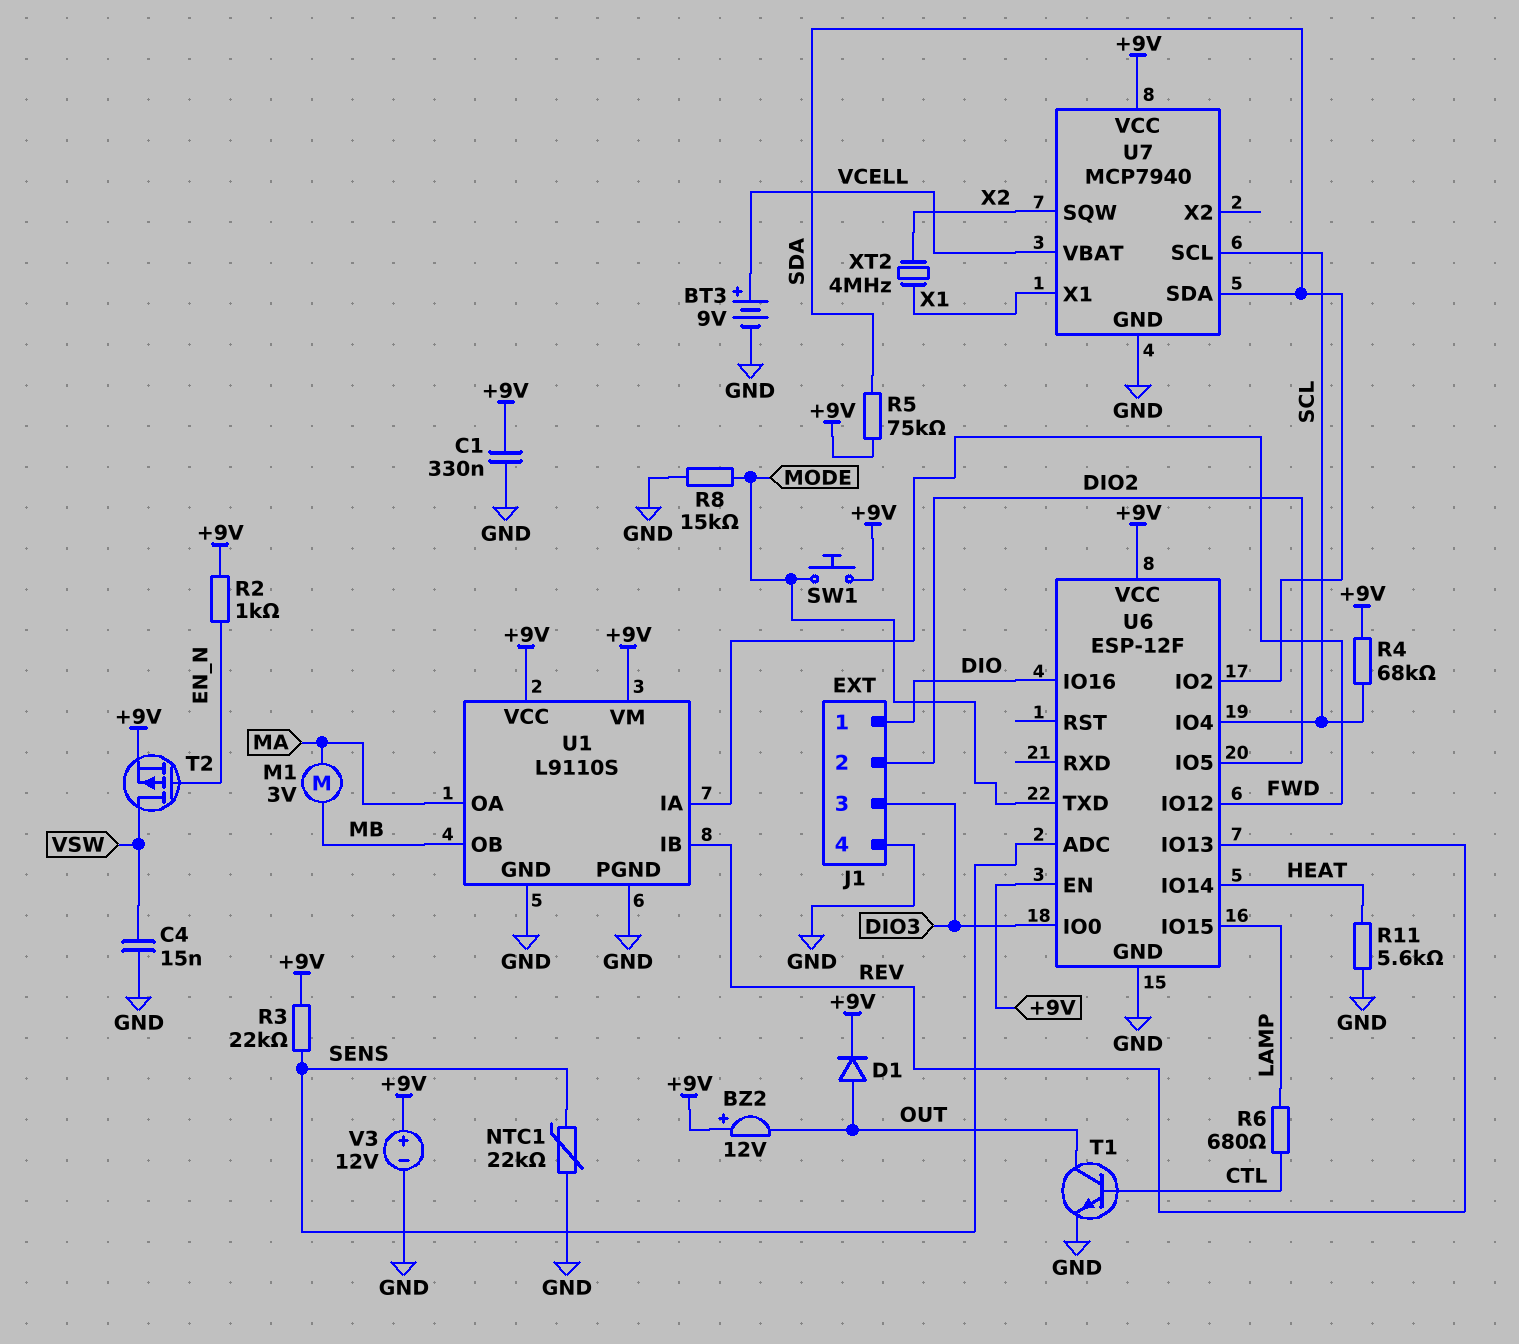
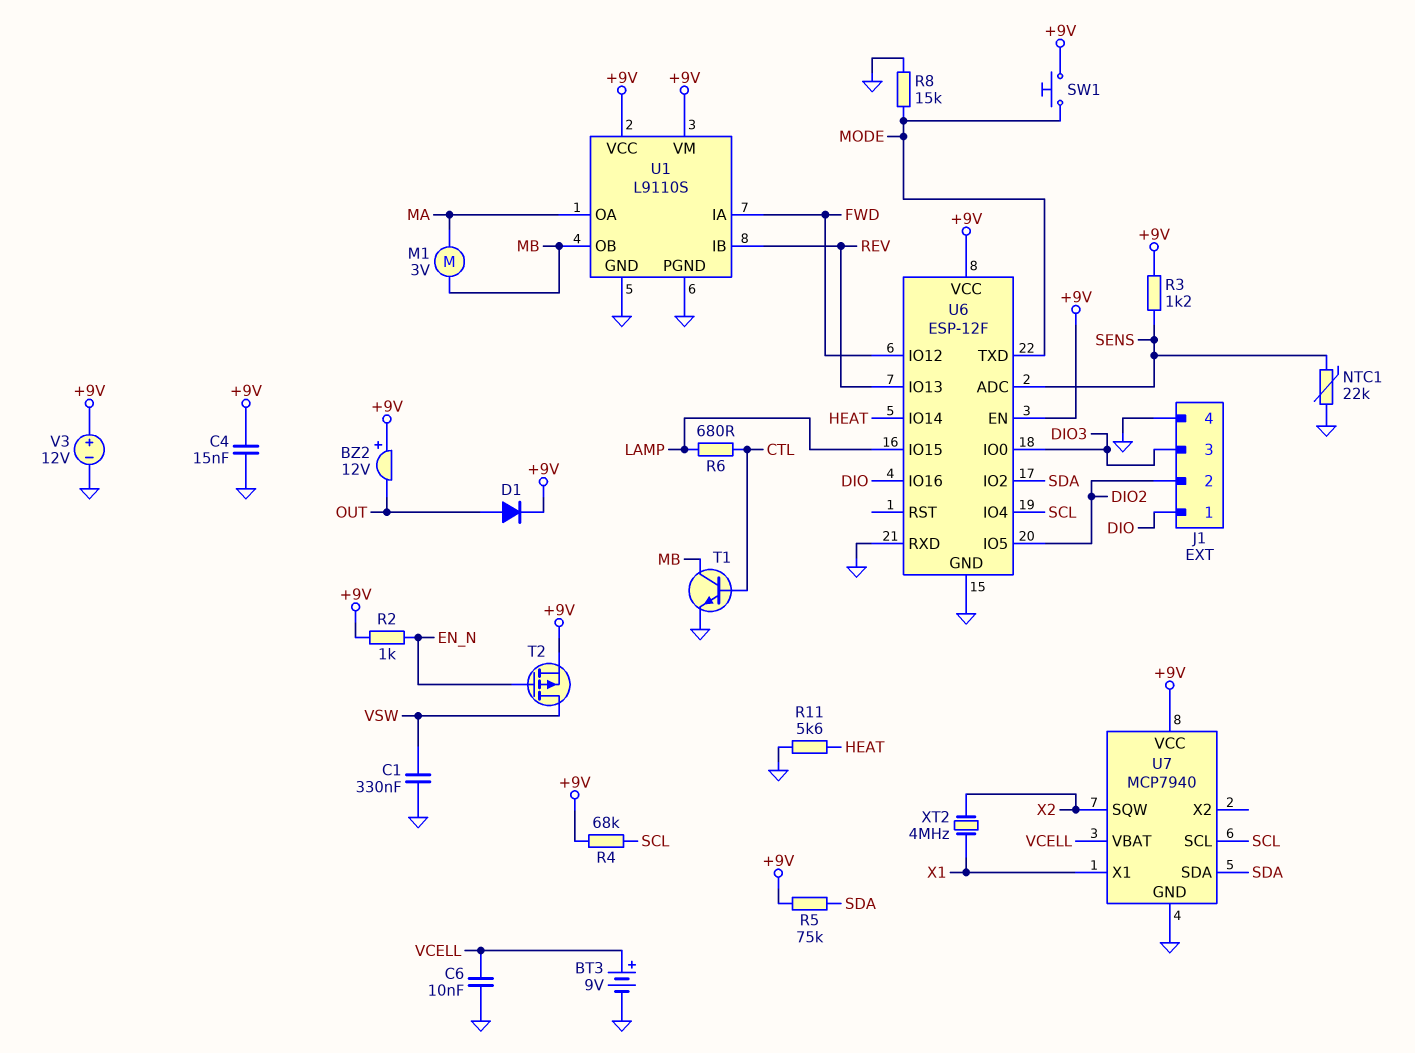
C1: 330nF (+9V, GND) -> 330nF (GND, VSW)
C4: 15nF (GND, VSW) -> 15nF (+9V, GND)
C6: none -> 10nF (GND, VCELL)
R3: 22k (+9V, SENS) -> 1.2k (+9V, SENS)
T1: NPN (B CTL, C OUT, E GND) -> NPN (B CTL, C MB, E GND)
U6 pin RXD: none -> GND

